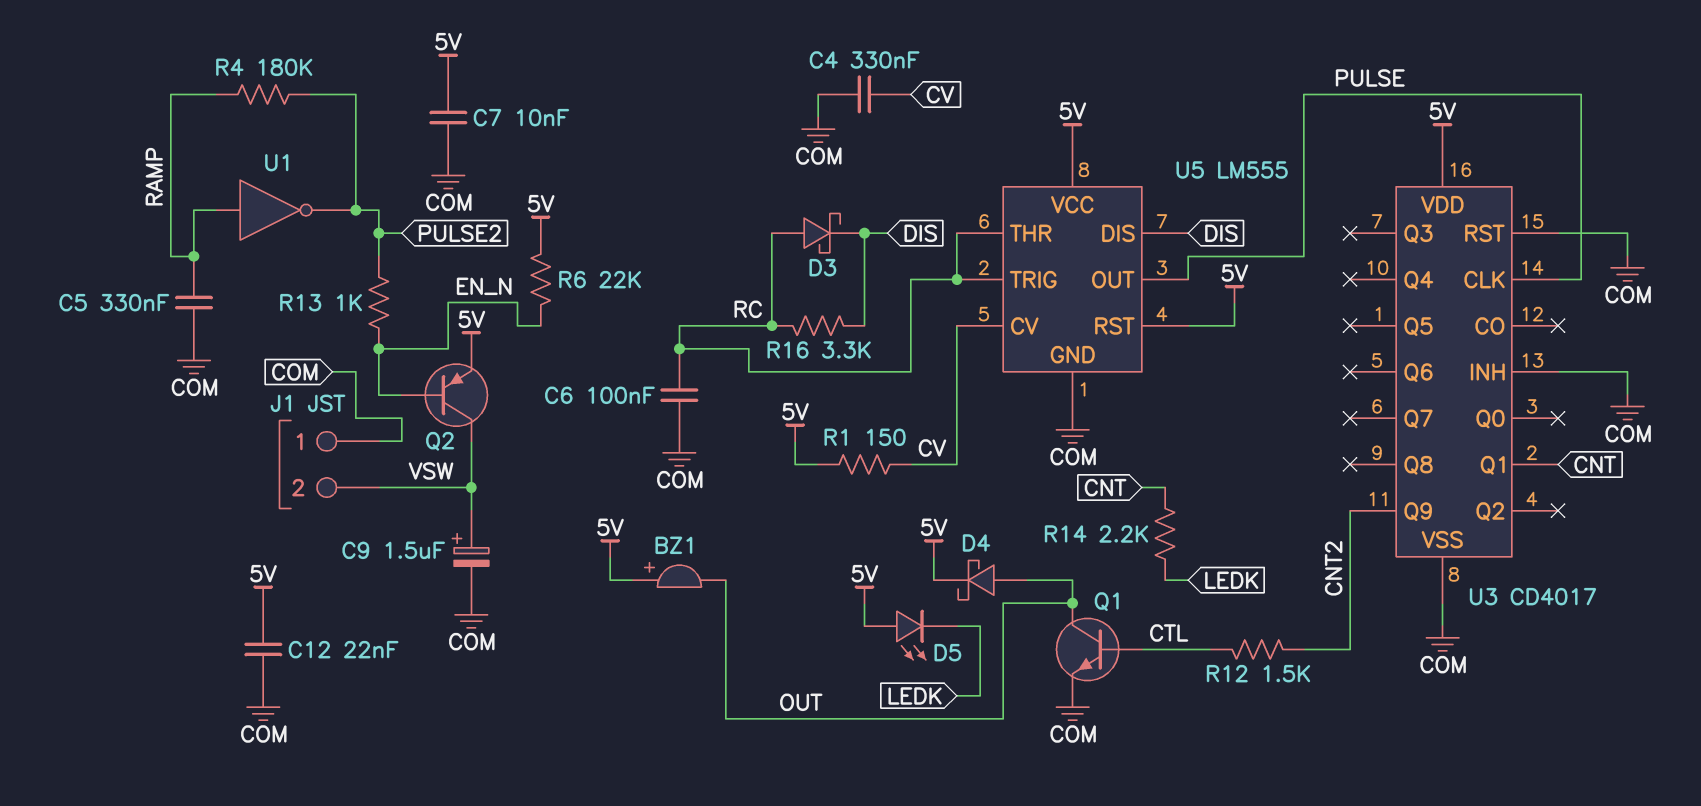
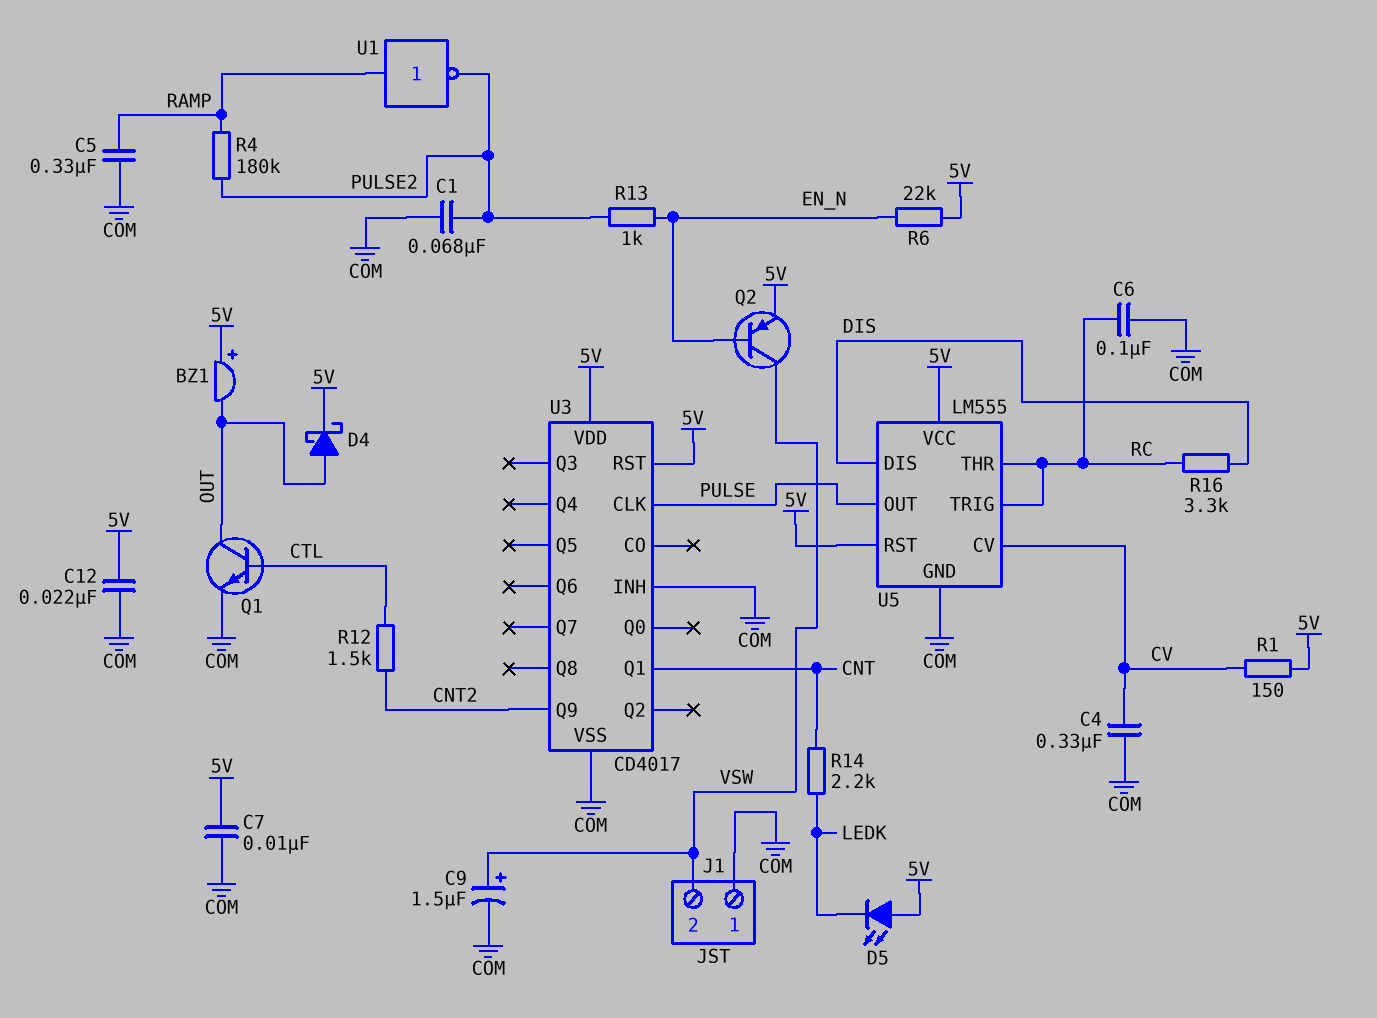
C1: none -> 68nF (COM, PULSE2)
D3: schottky (A RC, K DIS) -> none
U3 pin RST: COM -> 5V

